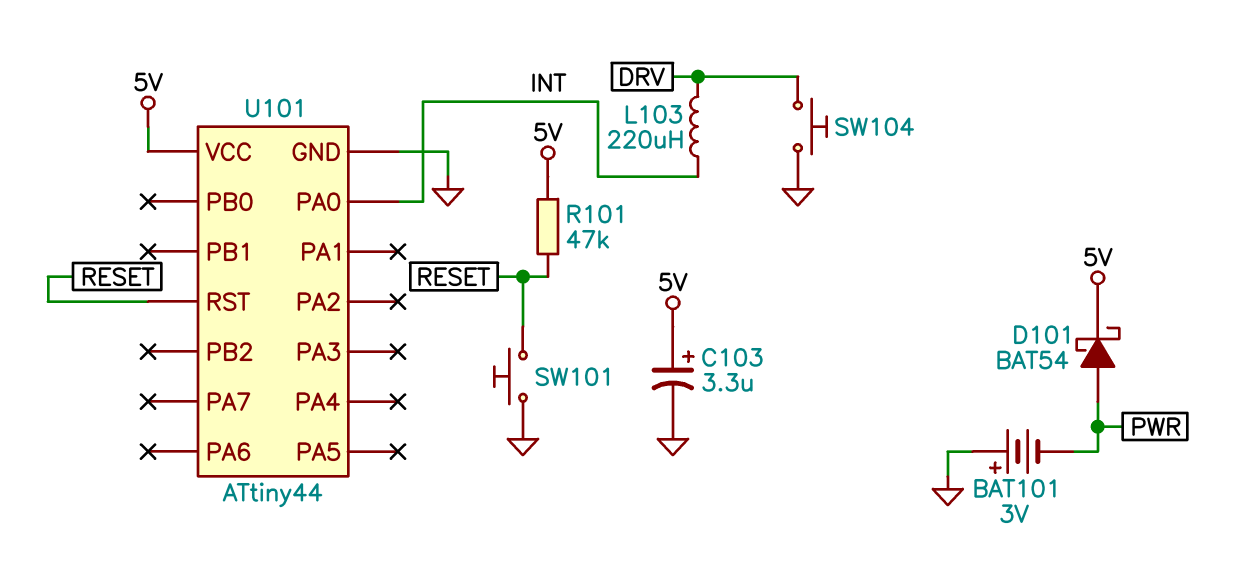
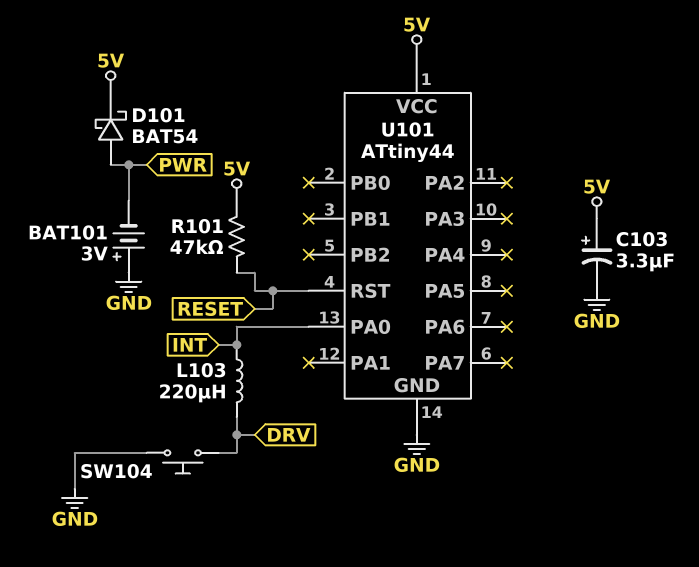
SW101: button (GND, RESET) -> none

